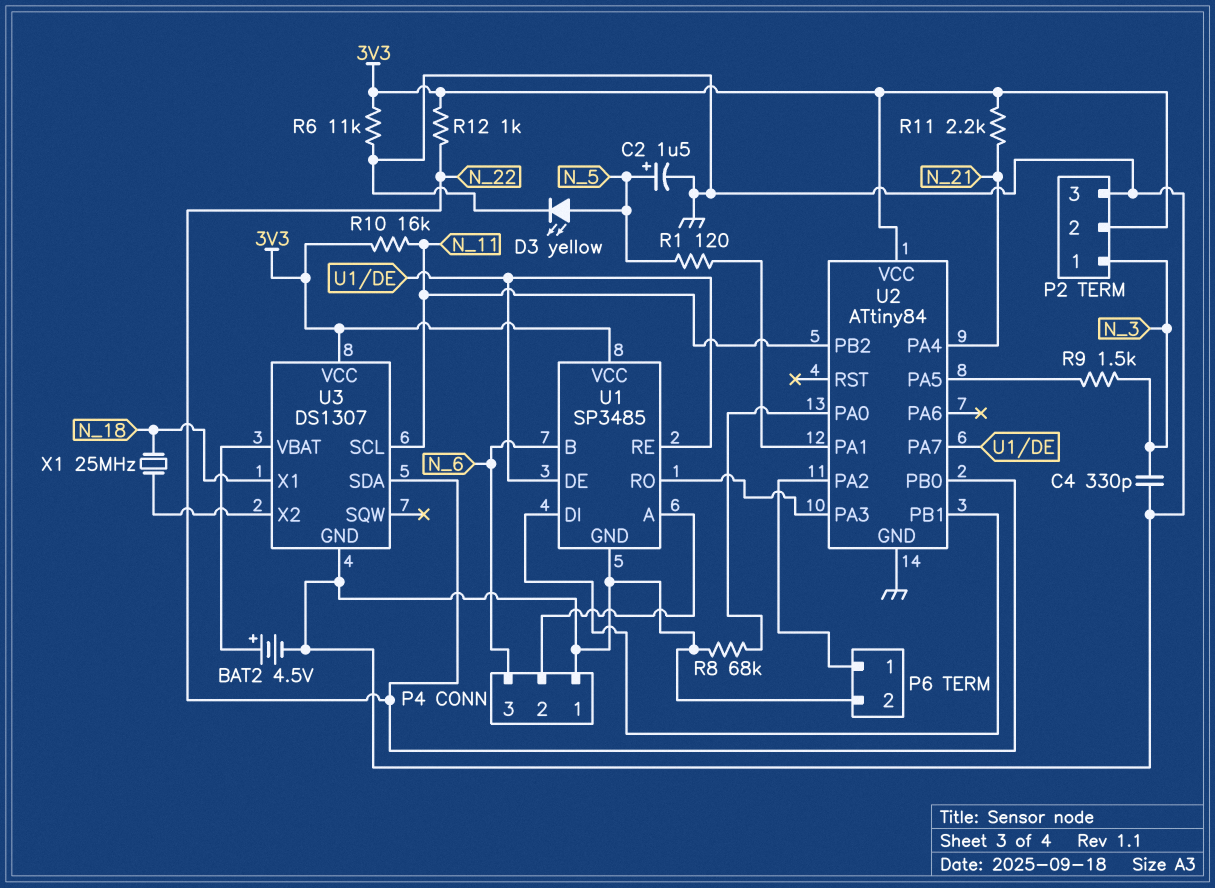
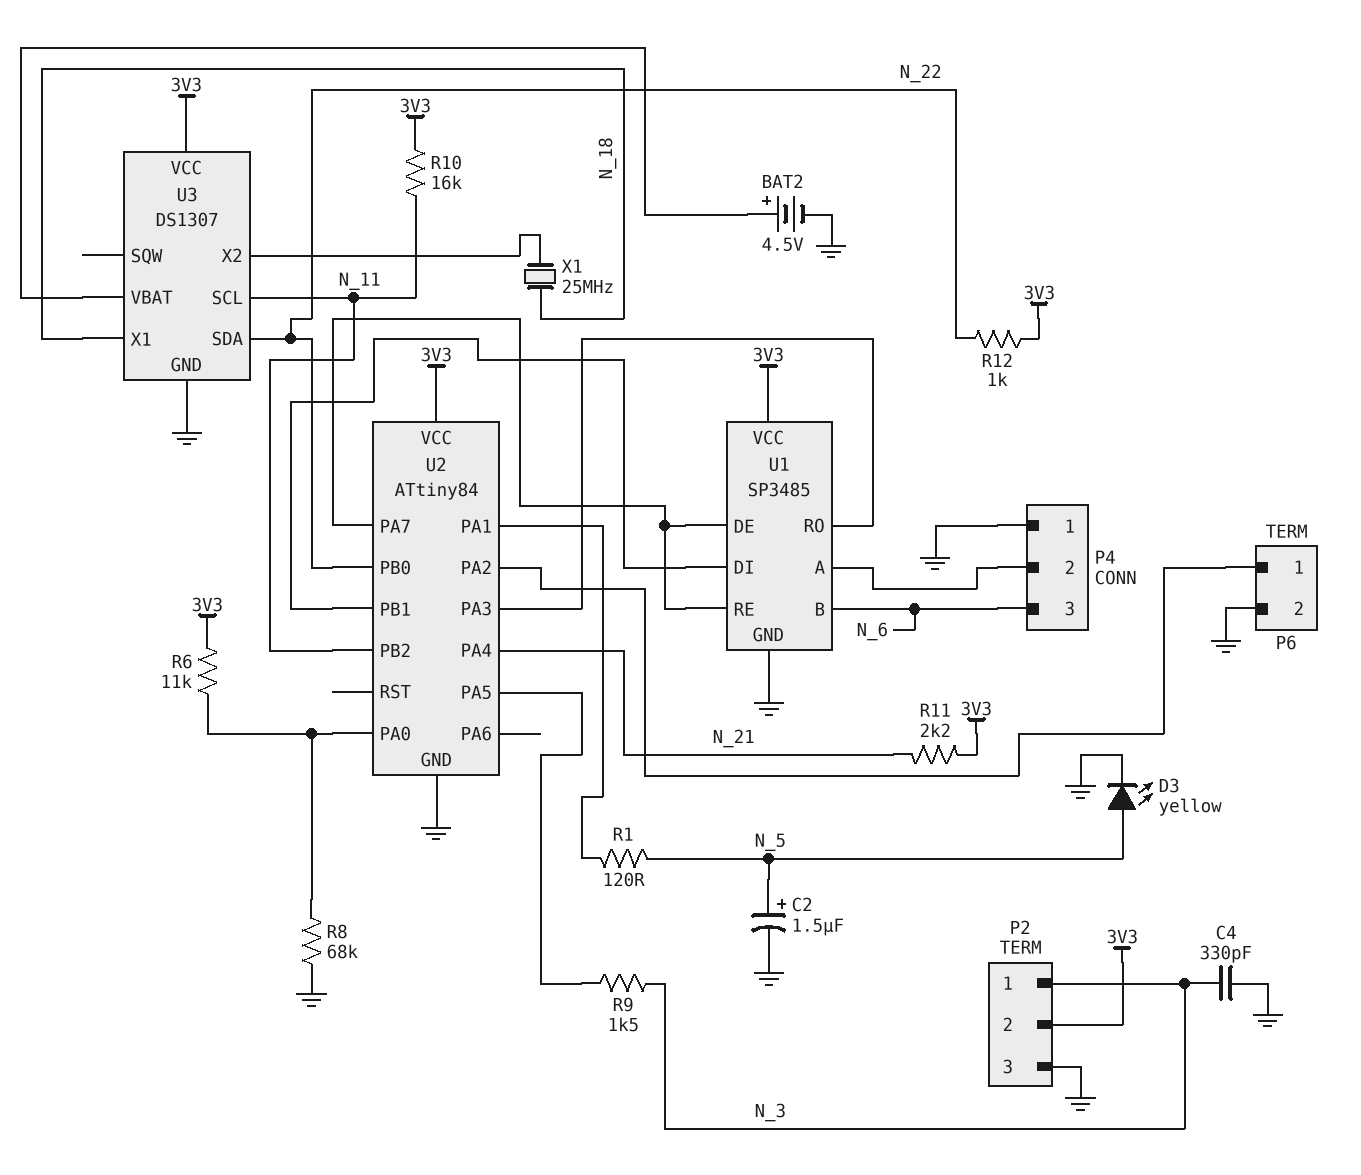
R6: 11k (3V3, GND) -> 11k (3V3, U2/PA0)

